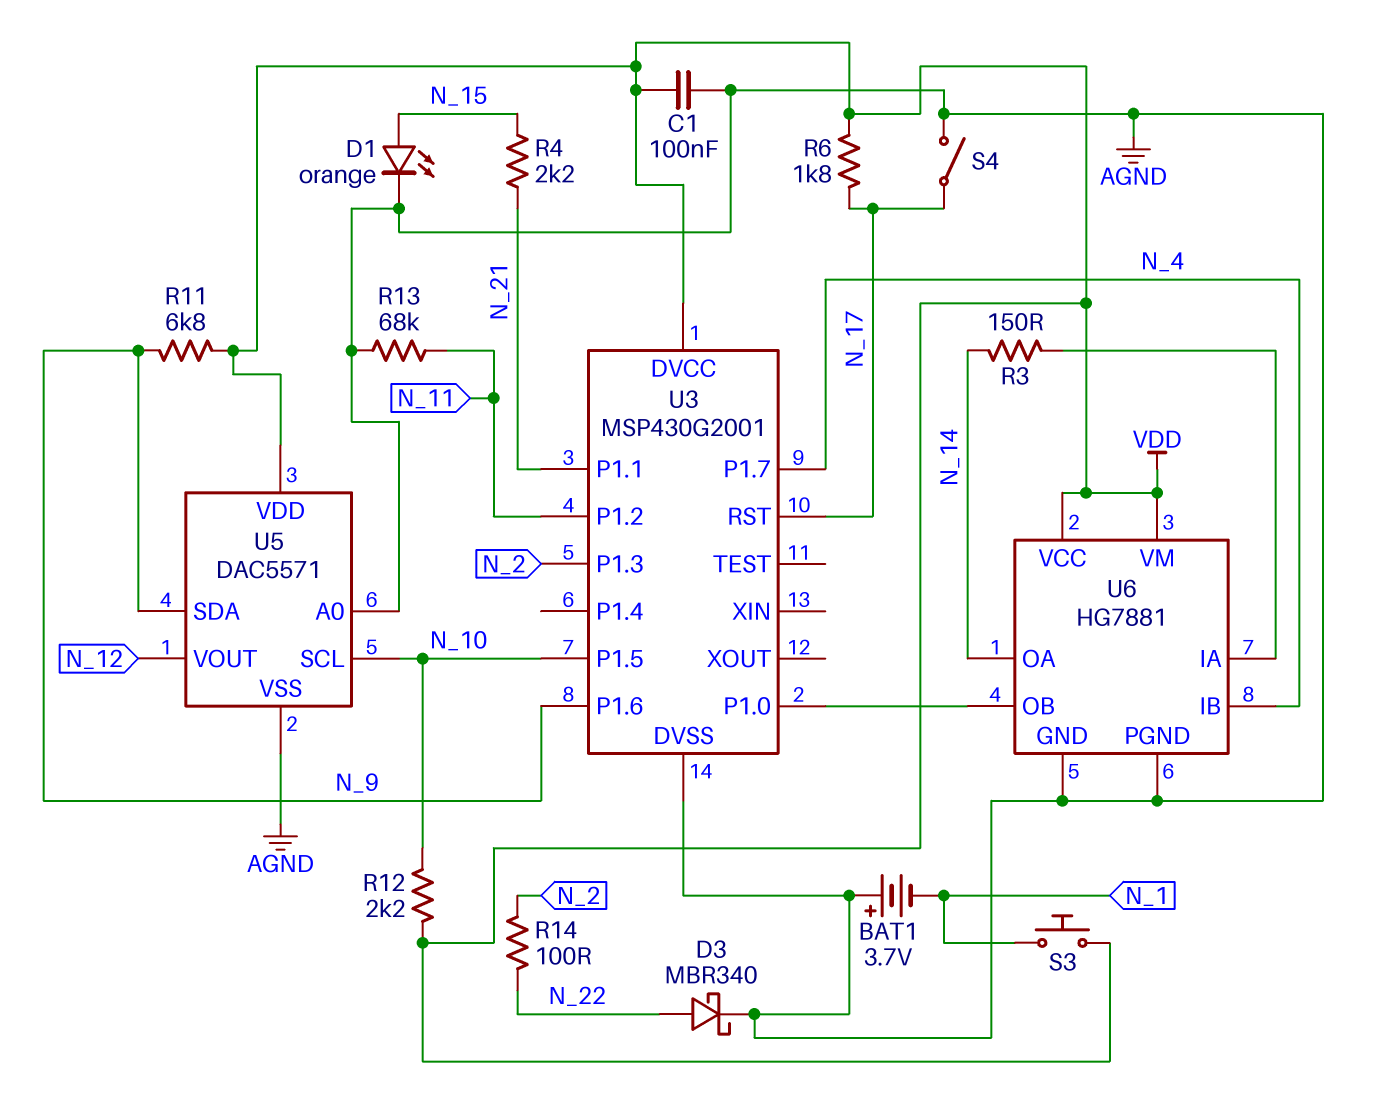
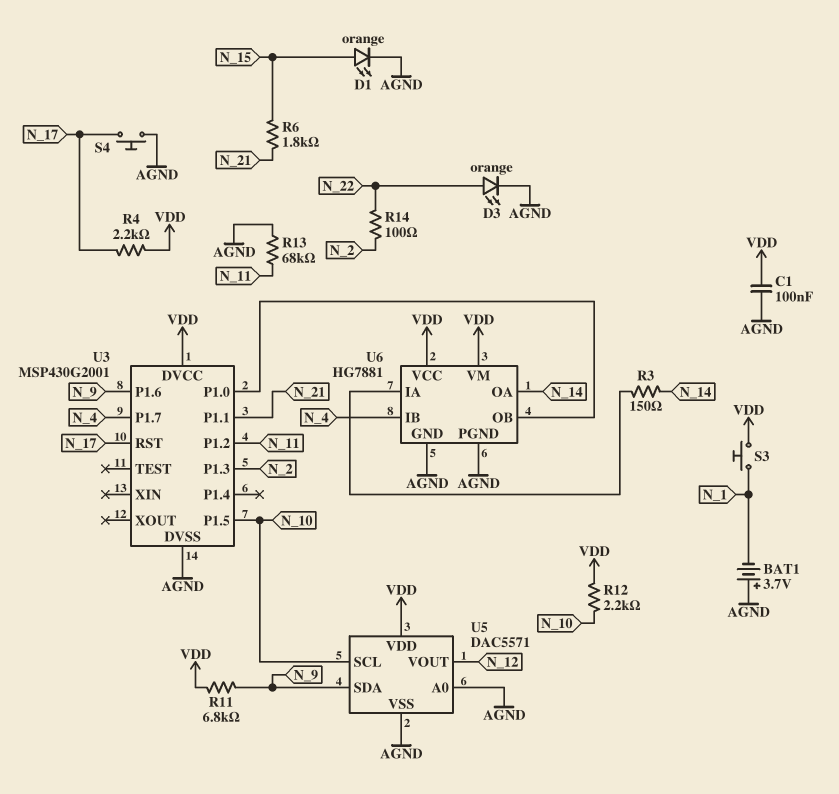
D3: schottky MBR340 (A N_22, K AGND) -> LED orange (A N_22, K AGND)
R4: 2.2k (N_15, N_21) -> 2.2k (N_17, VDD)
R6: 1.8k (N_17, VDD) -> 1.8k (N_15, N_21)
S4: switch (AGND, N_17) -> button (AGND, N_17)

